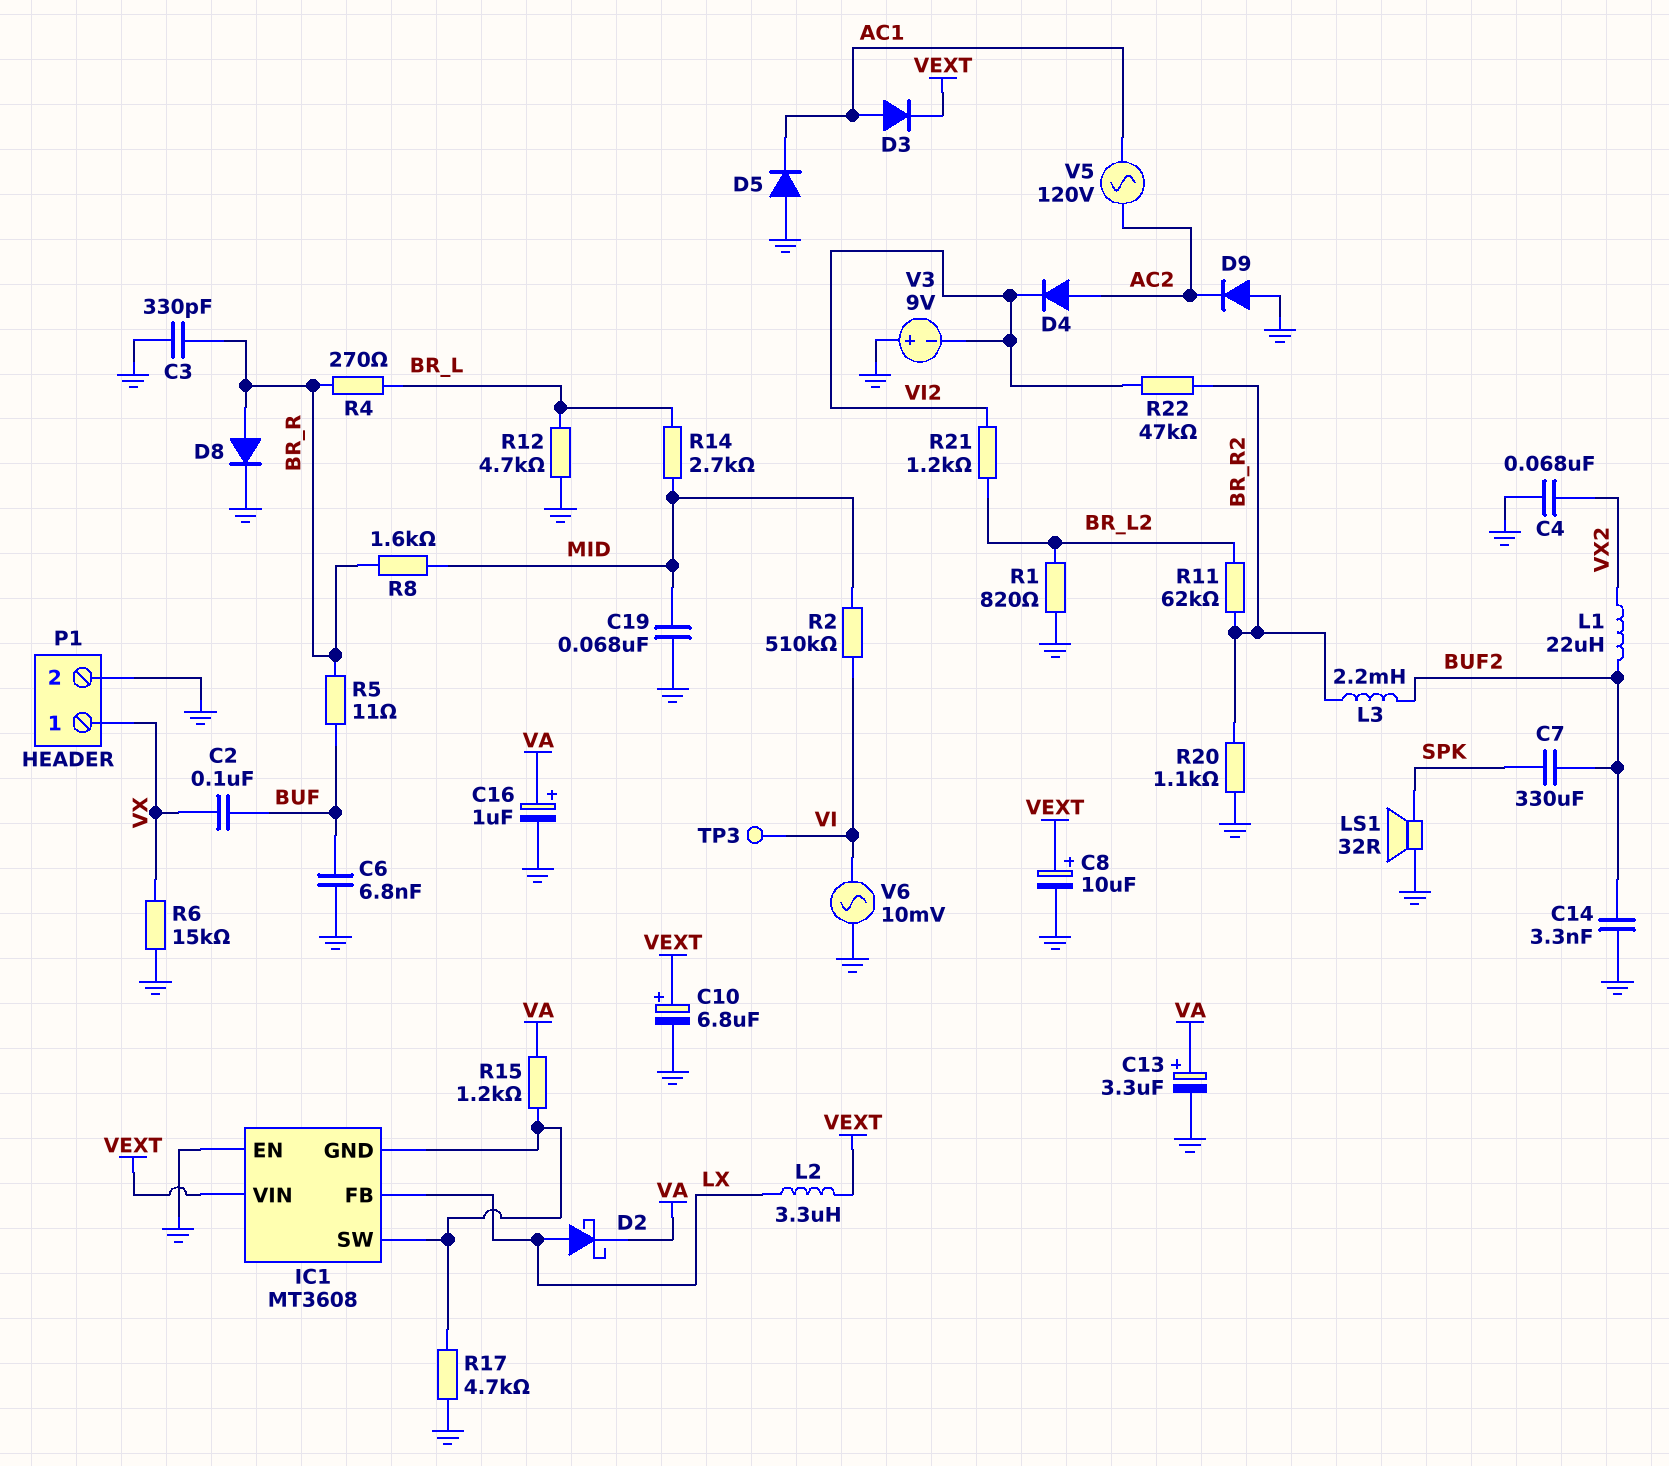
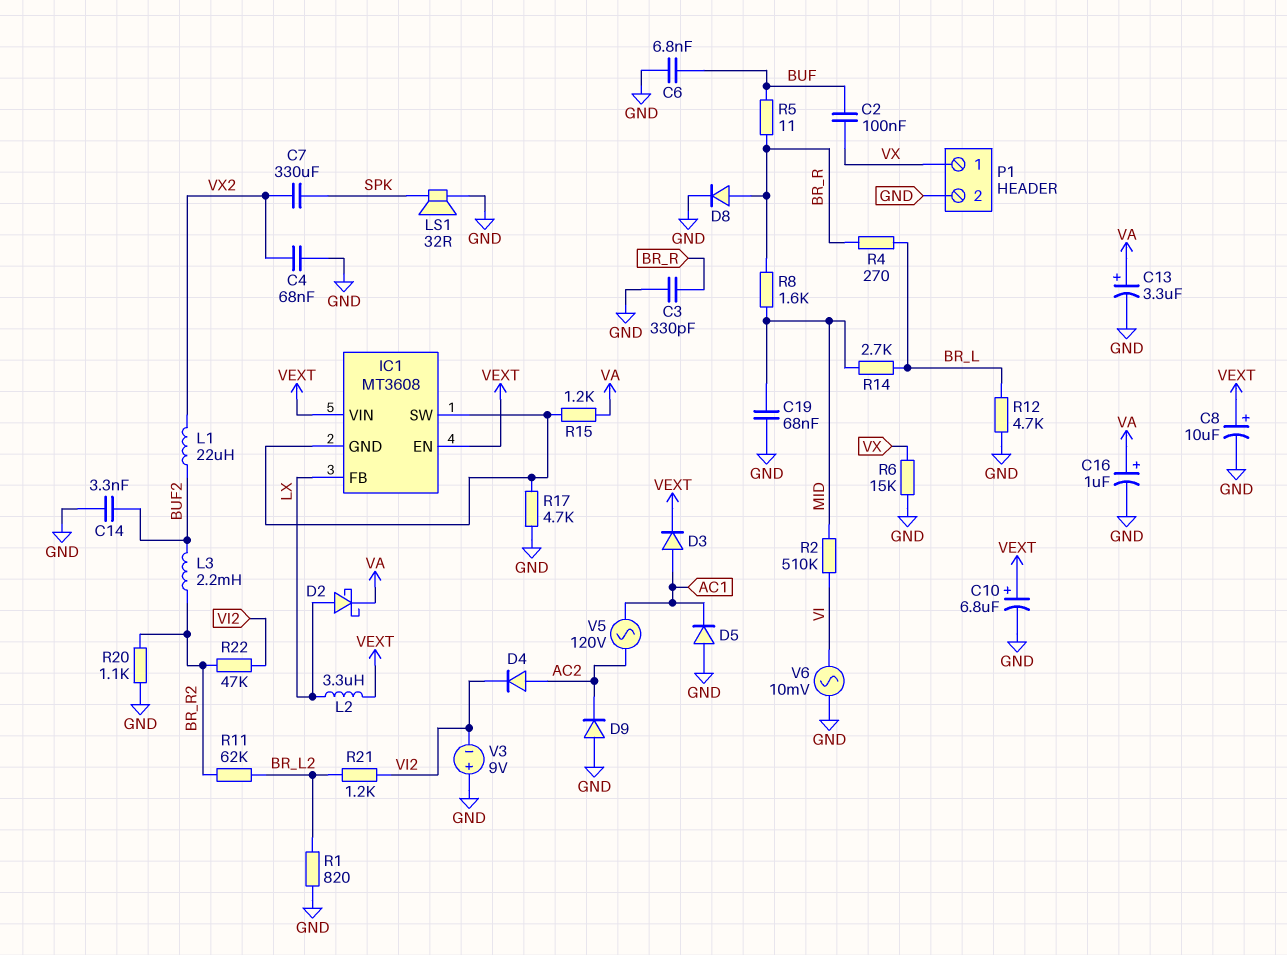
C7: 330uF (BUF2, SPK) -> 330uF (SPK, VX2)
IC1 pin EN: GND -> VEXT
TP3: test point (VI) -> none

